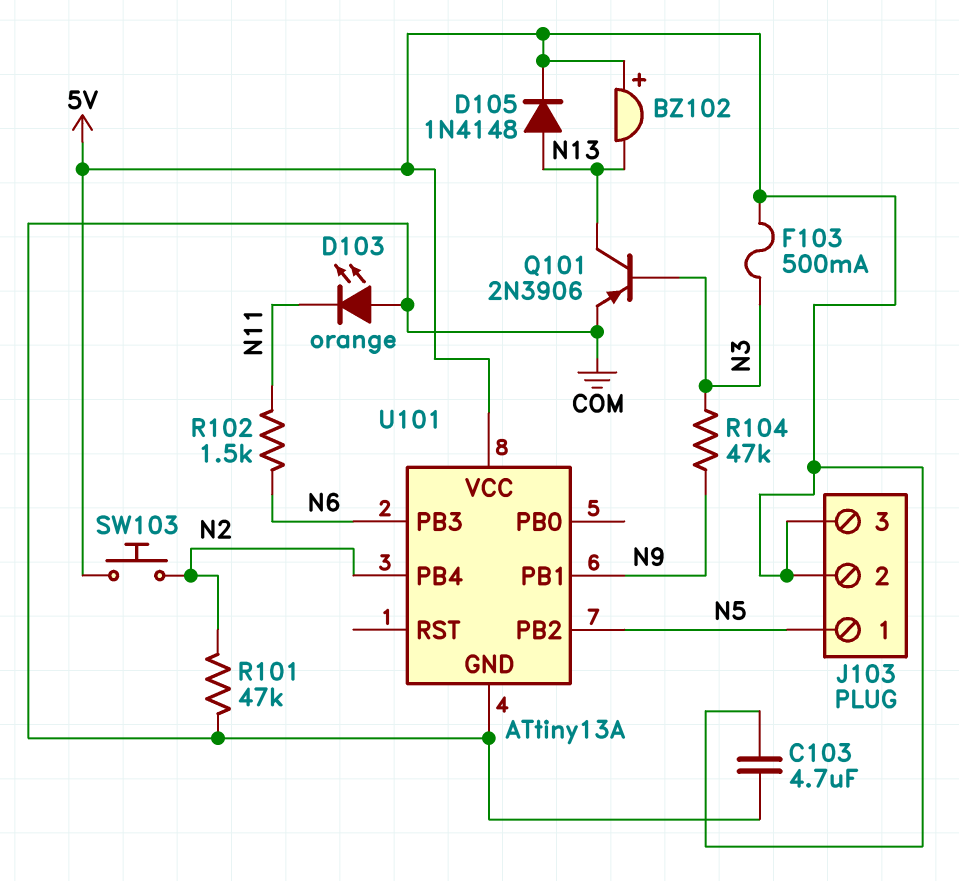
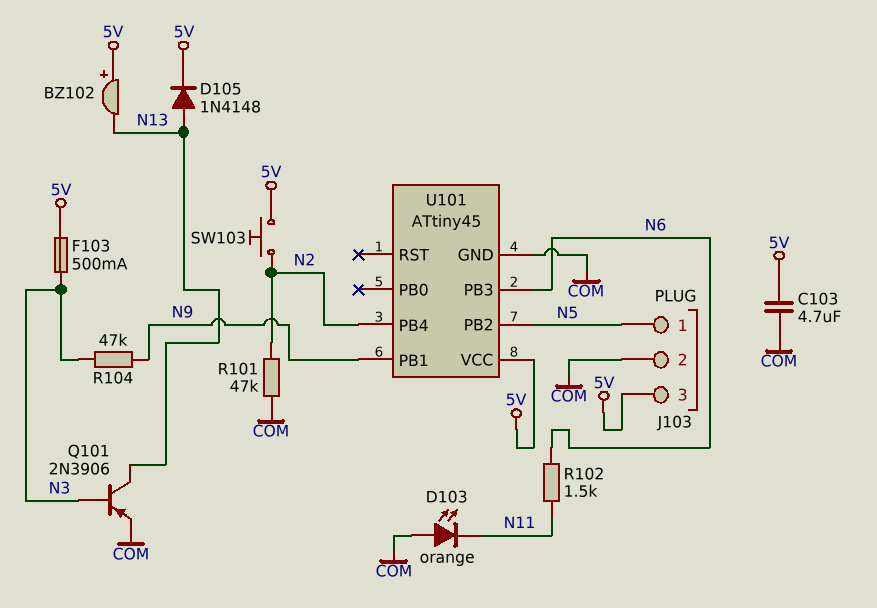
J103 pin 2: 5V -> COM
U101: ATtiny13A -> ATtiny45

